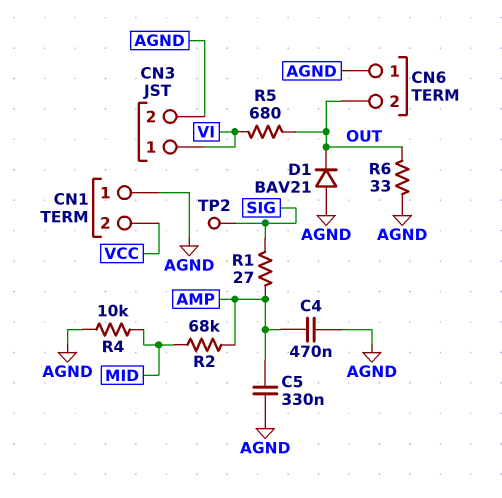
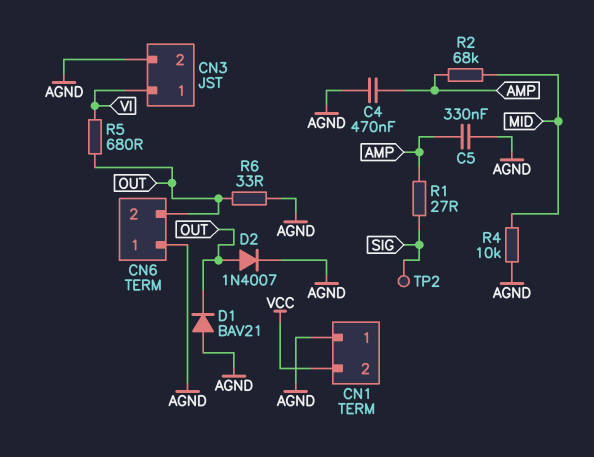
D2: none -> diode 1N4007 (A OUT, K AGND)

